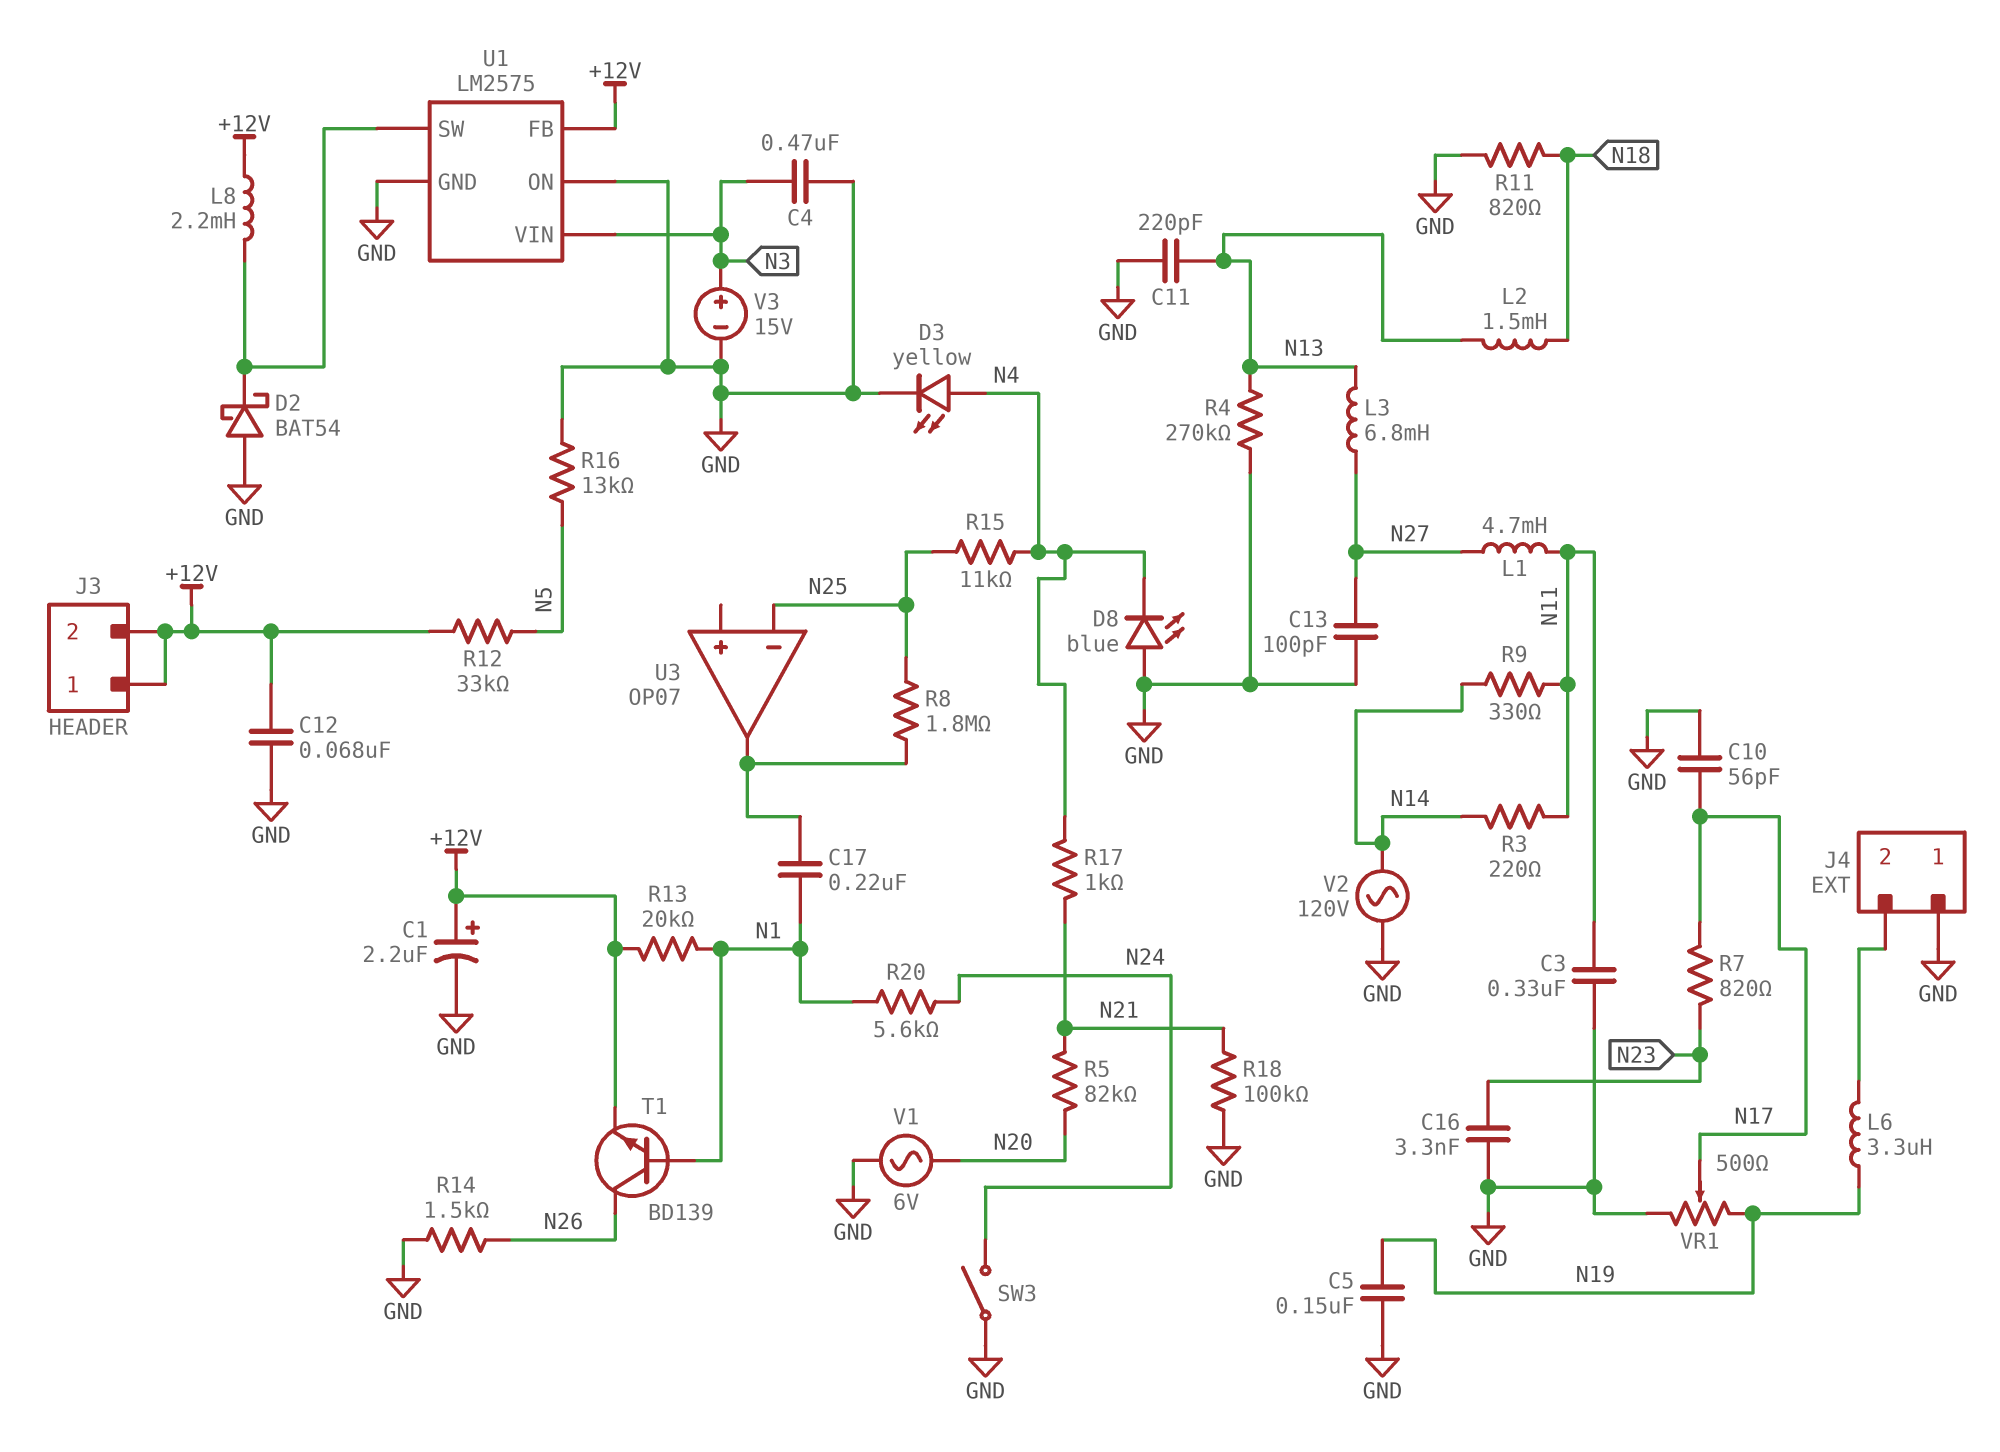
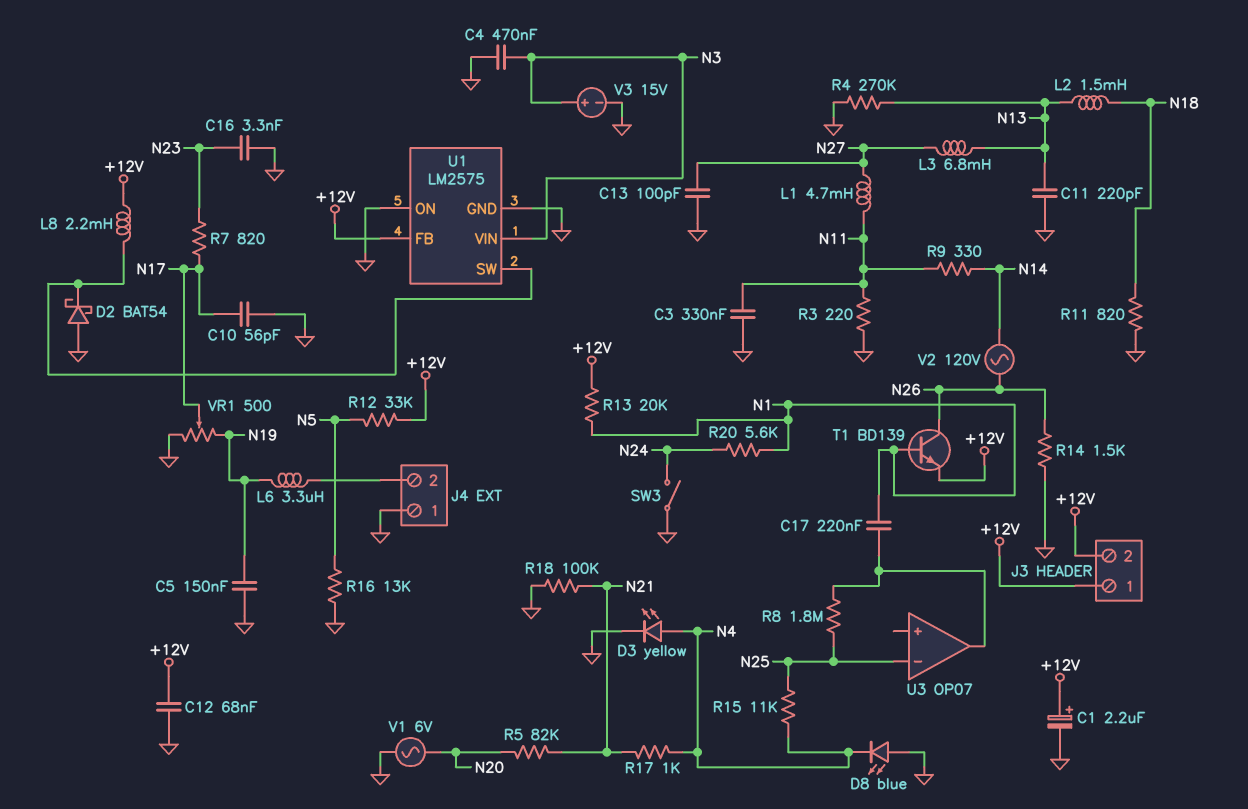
R3: 220 (N11, N14) -> 220 (GND, N11)
V2: AC 120V (GND, N14) -> AC 120V (N14, N26)

